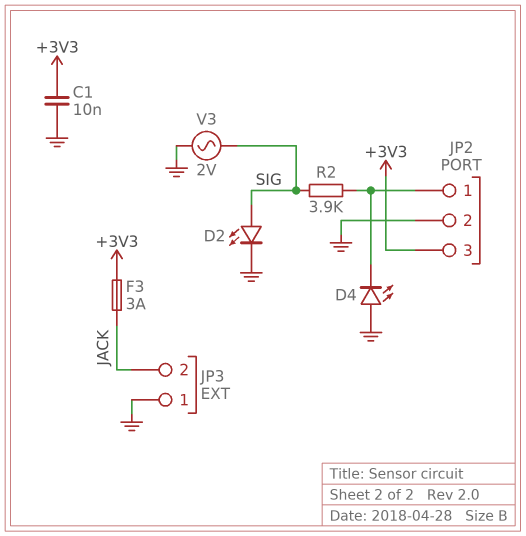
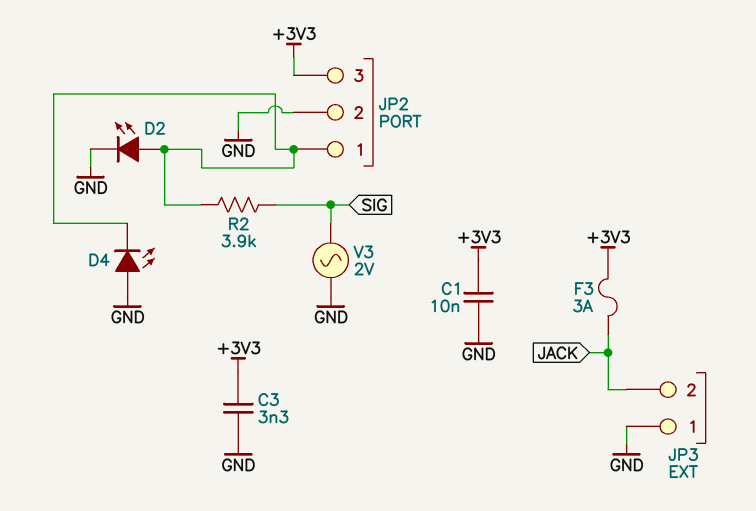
C3: none -> 3.3nF (+3V3, GND)
D2: LED (A SIG, K GND) -> LED (A JP2/1, K GND)

